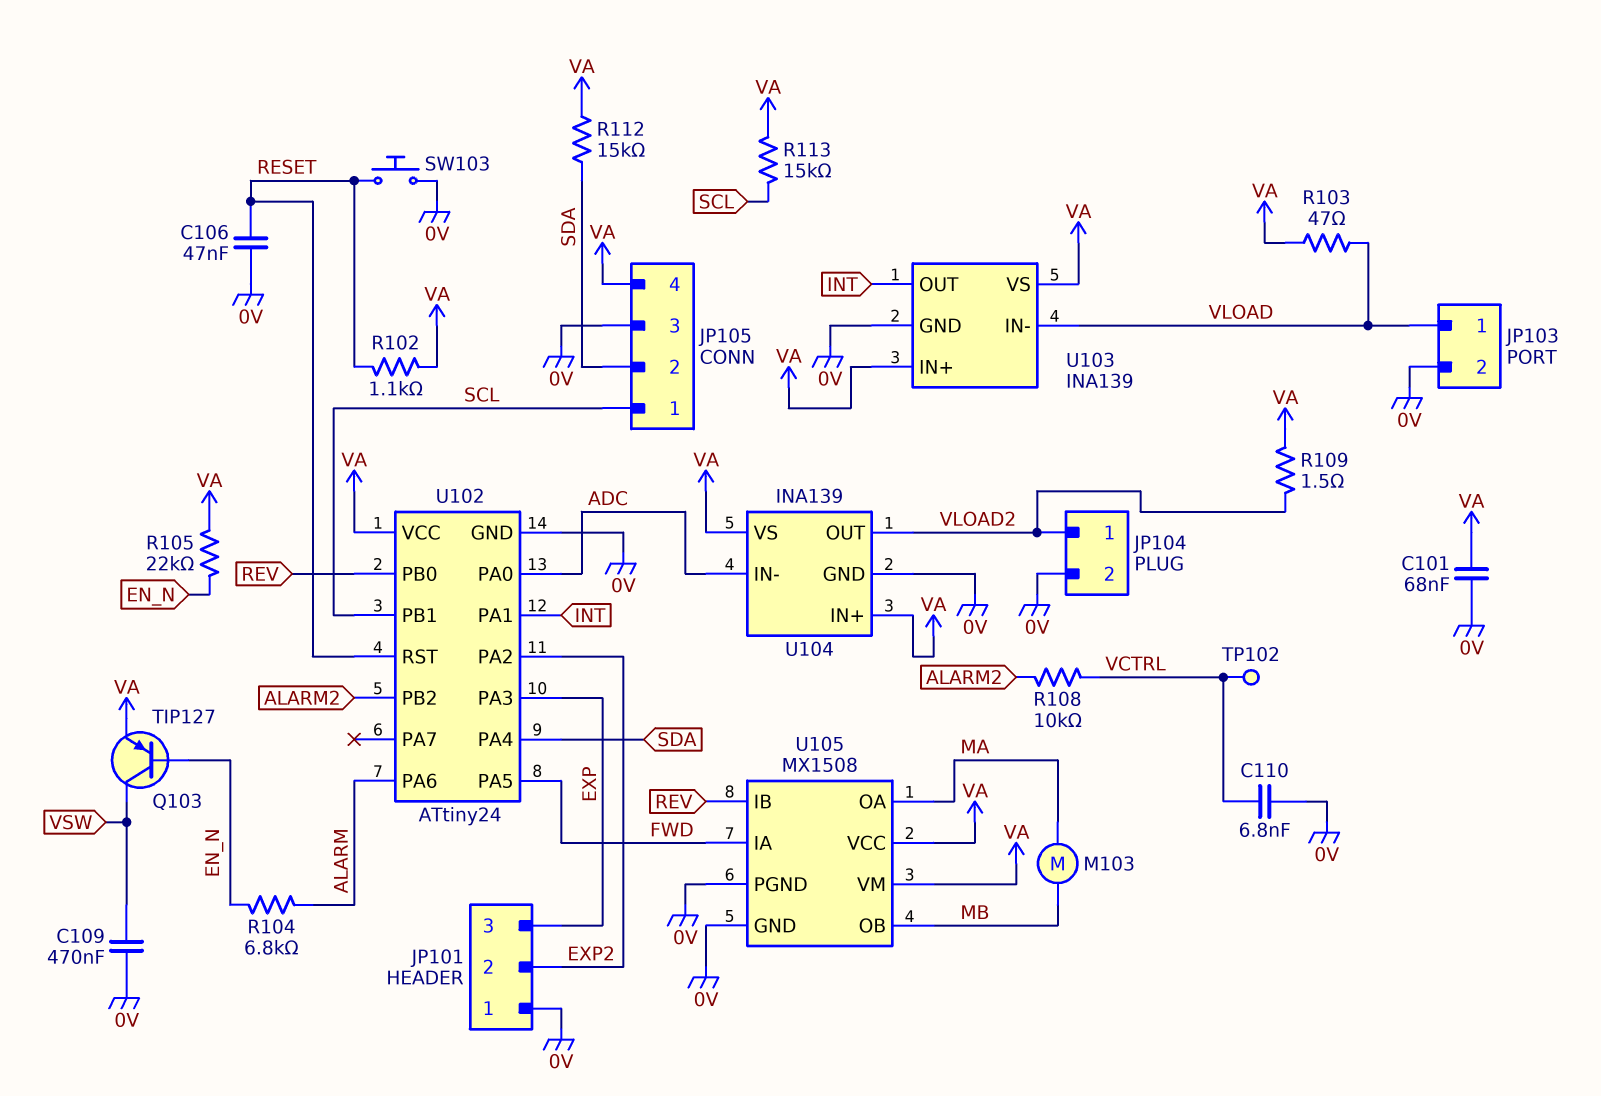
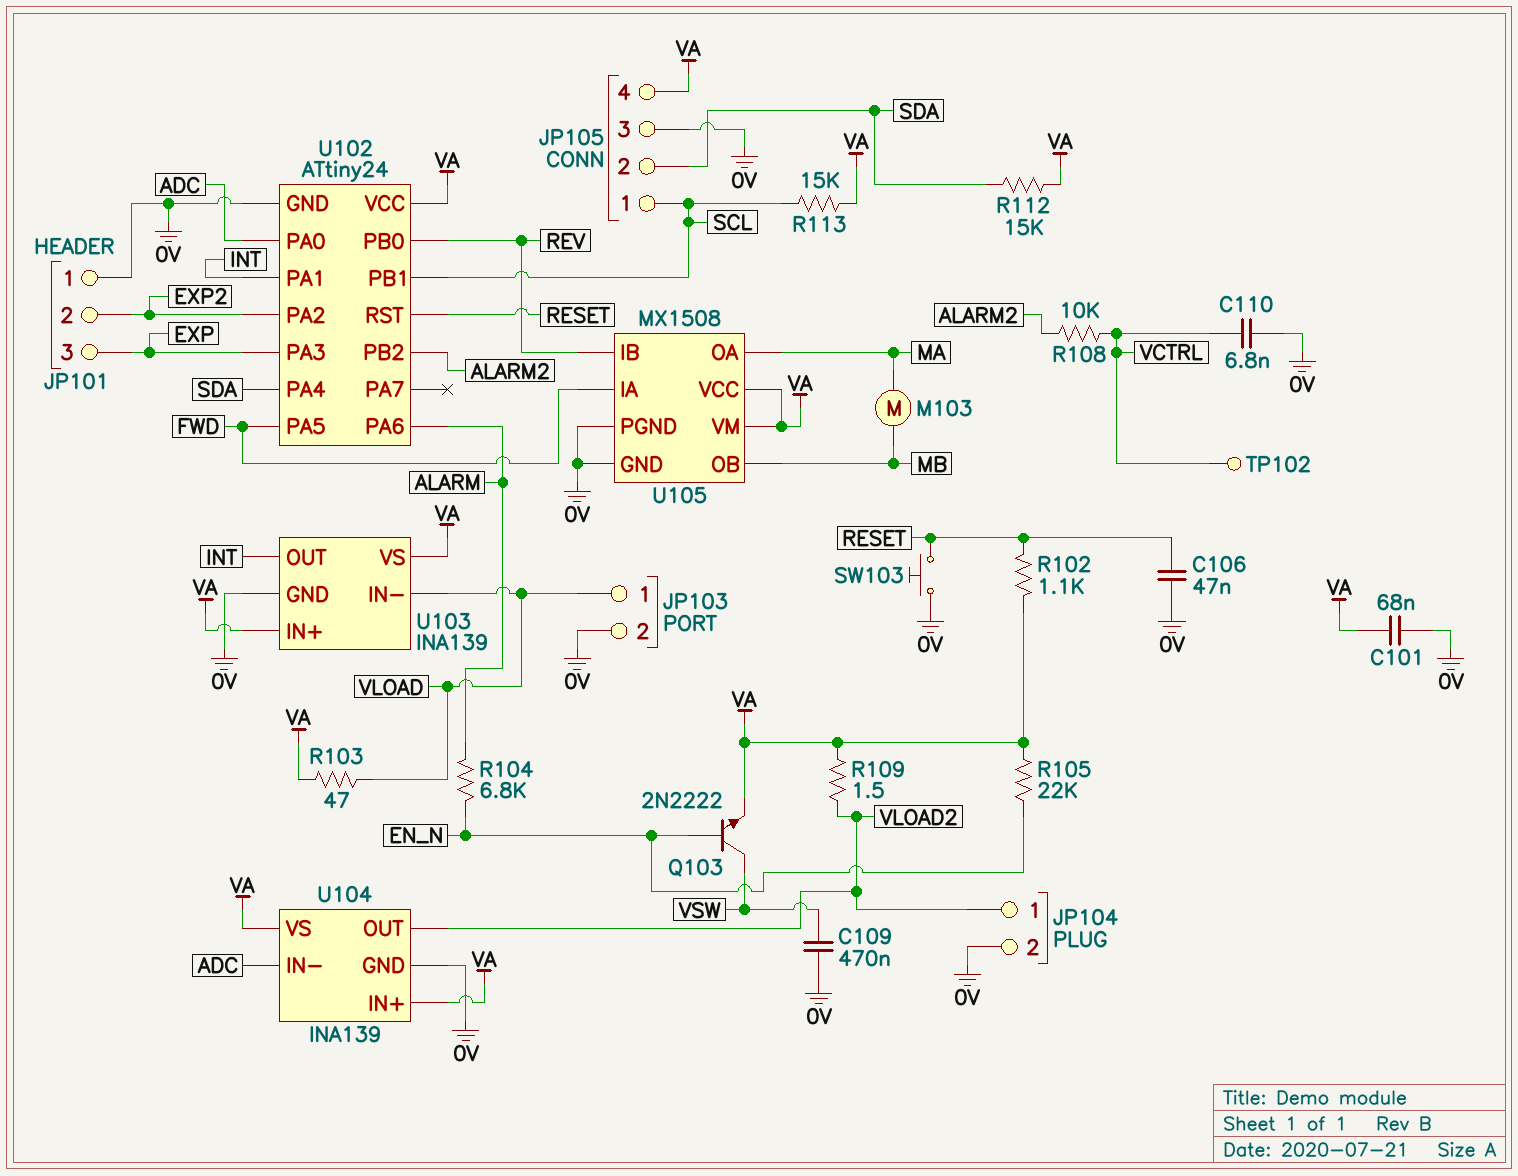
Q103: PNP TIP127 (B EN_N, C VSW, E VA) -> NPN 2N2222 (B EN_N, C VSW, E VA)

